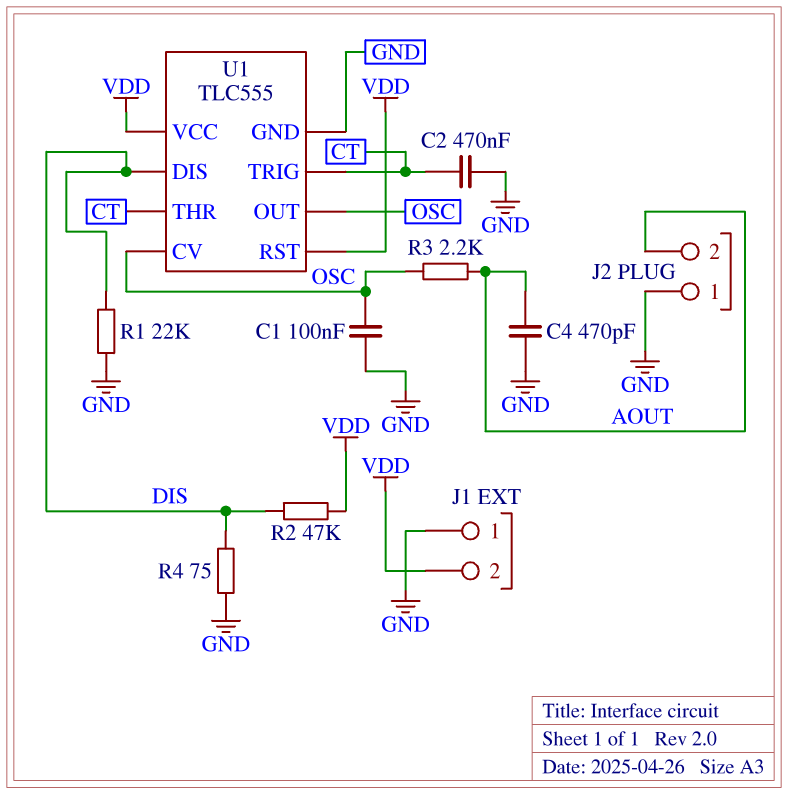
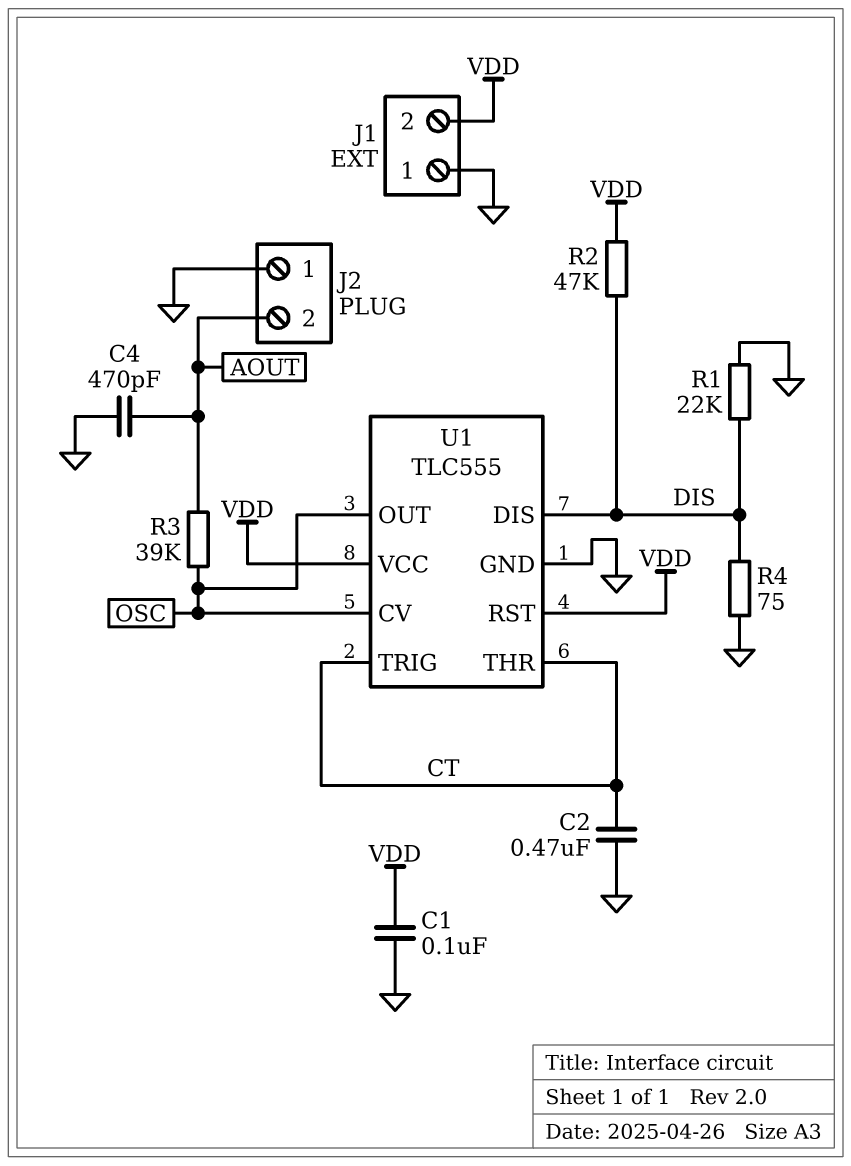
C1: 100nF (GND, OSC) -> 100nF (GND, VDD)
R3: 2.2k (AOUT, OSC) -> 39k (AOUT, OSC)

